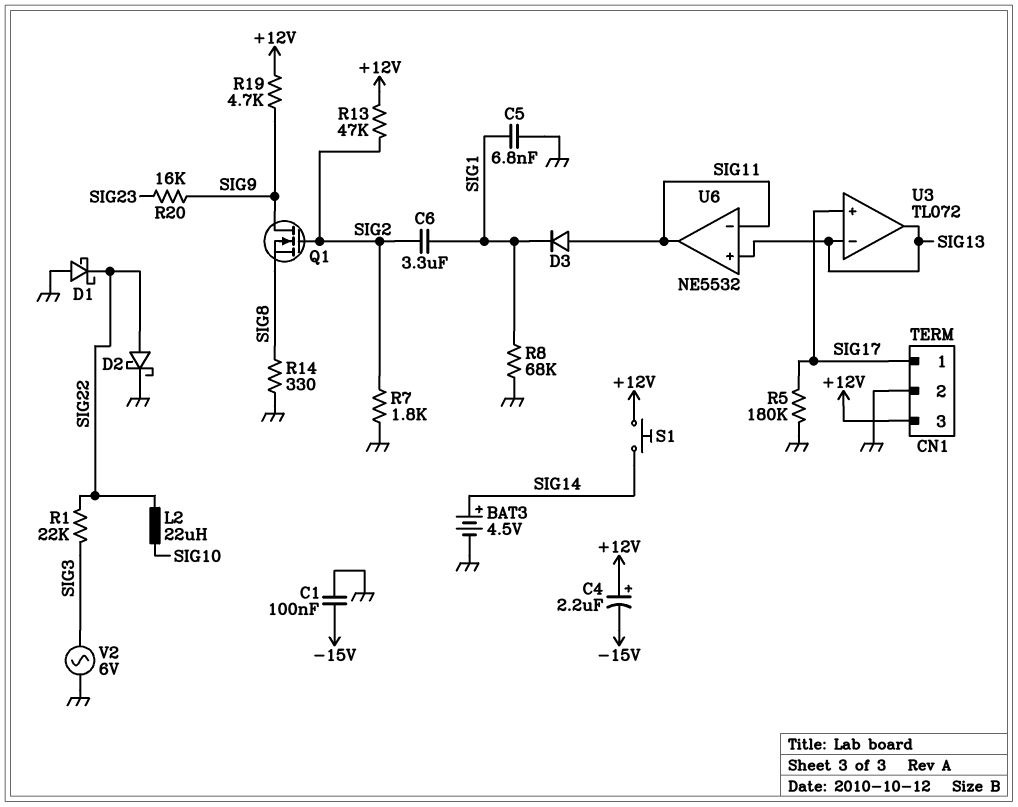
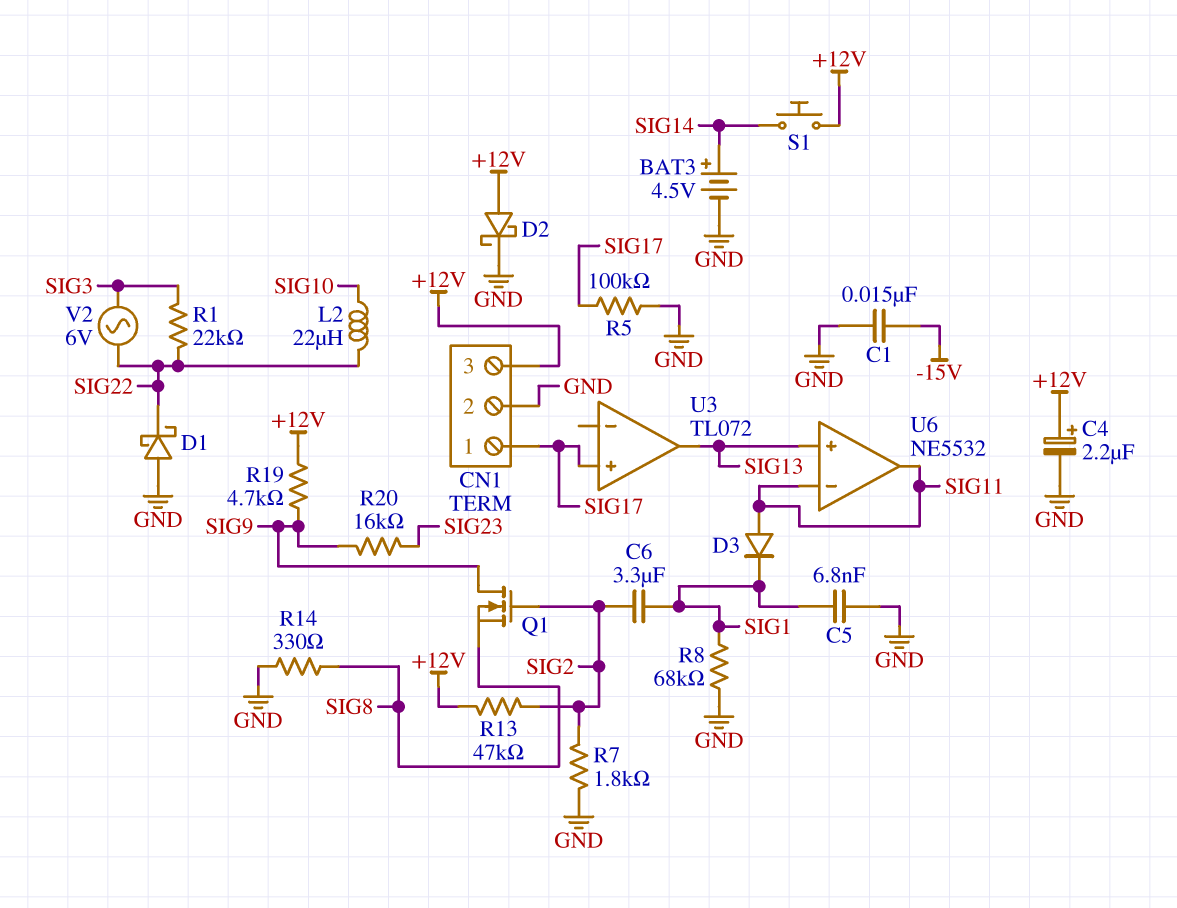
C1: 100nF (-15V, GND) -> 15nF (-15V, GND)
C4: 2.2uF (plus +12V, minus -15V) -> 2.2uF (plus +12V, minus GND)
D2: schottky (A SIG22, K GND) -> schottky (A +12V, K GND)
R5: 180k (GND, SIG17) -> 100k (GND, SIG17)
U3 pin in-: SIG13 -> none
V2: AC 6V (GND, SIG3) -> AC 6V (SIG3, SIG22)

